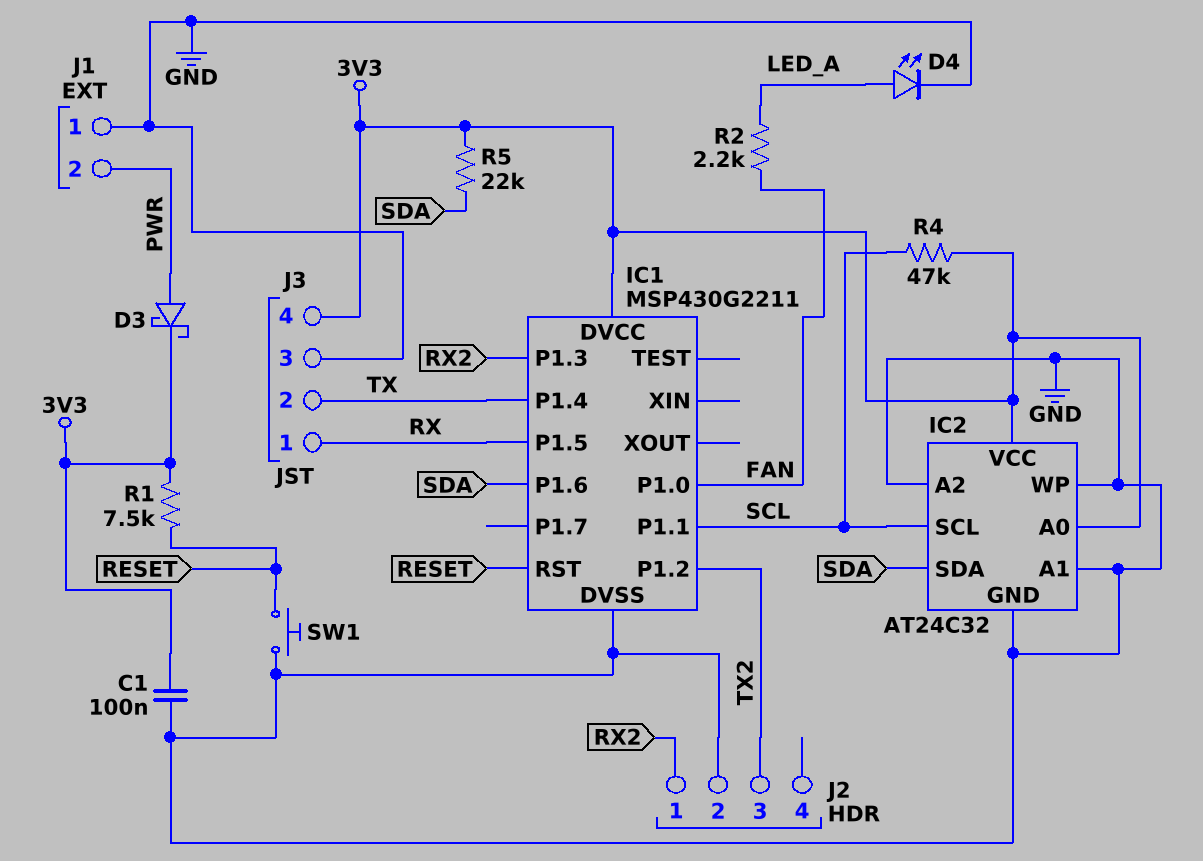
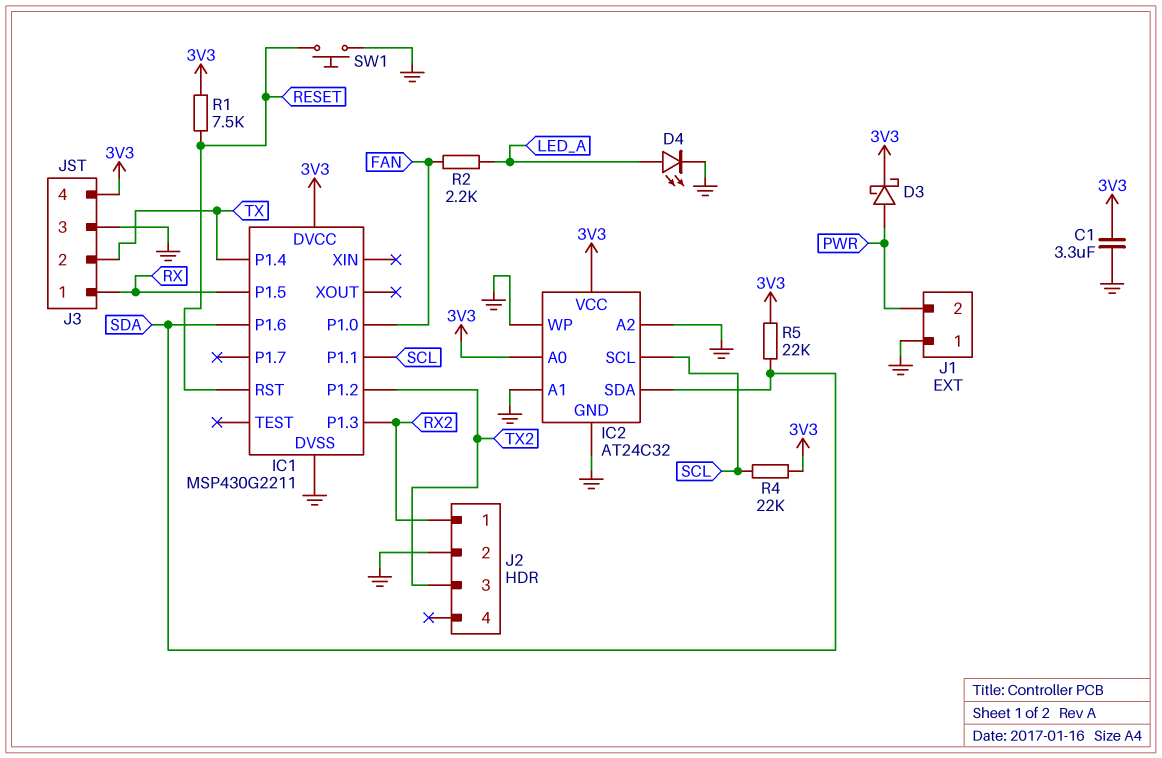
C1: 100nF (3V3, GND) -> 3.3uF (3V3, GND)
R4: 47k (3V3, SCL) -> 22k (3V3, SCL)

